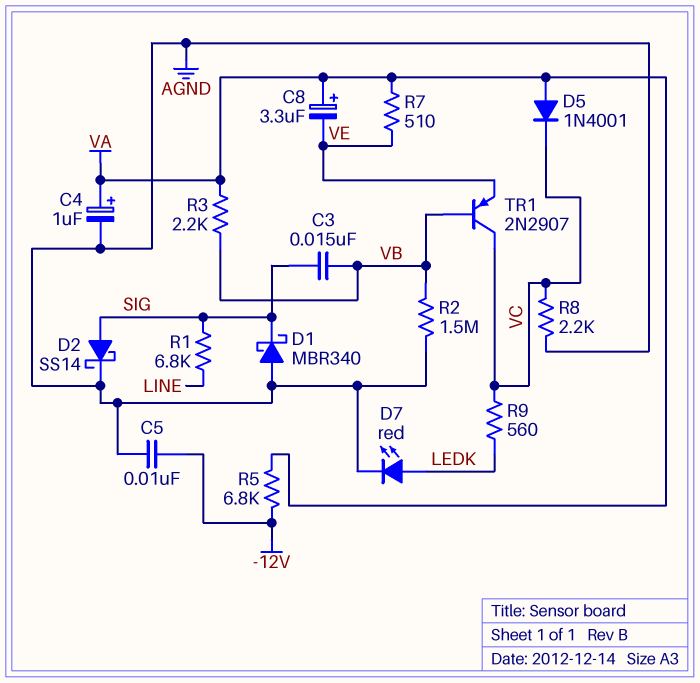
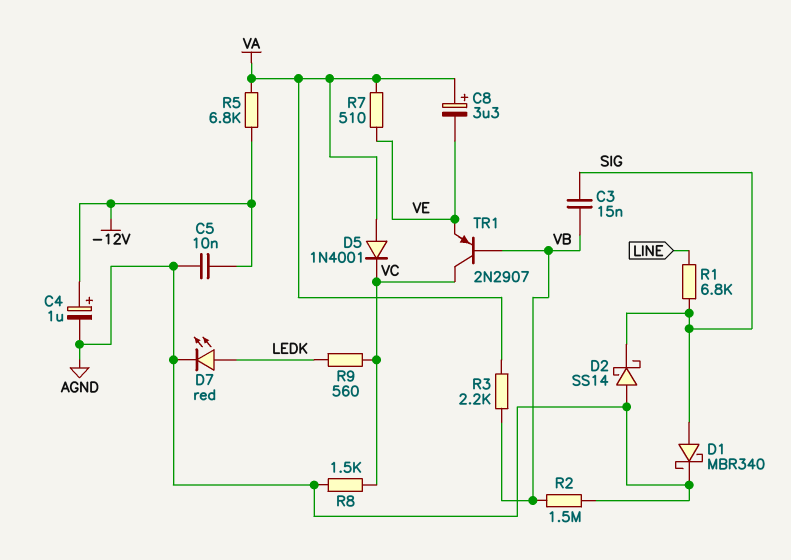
C4: 1uF (plus VA, minus AGND) -> 1uF (plus -12V, minus AGND)
D1: schottky MBR340 (A AGND, K SIG) -> schottky MBR340 (A SIG, K AGND)
D2: schottky SS14 (A SIG, K AGND) -> schottky SS14 (A AGND, K SIG)
R8: 2.2k (AGND, VC) -> 1.5k (AGND, VC)

